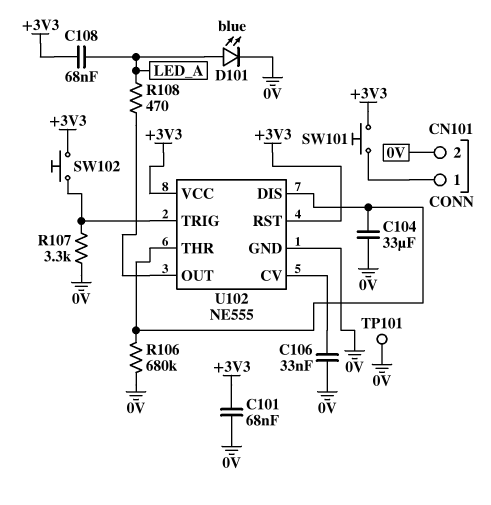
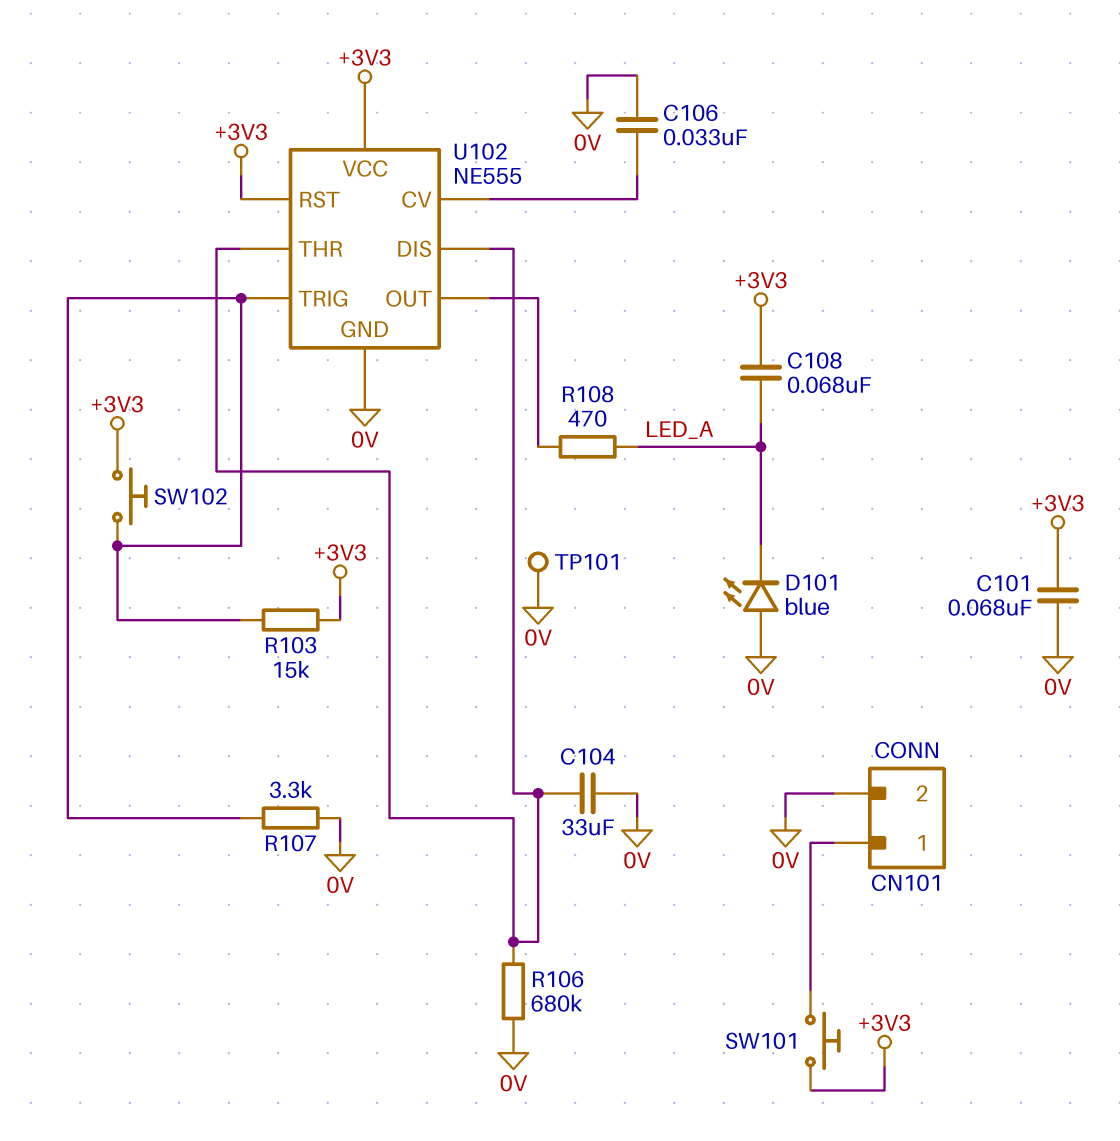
D101: LED blue (A LED_A, K 0V) -> LED blue (A 0V, K LED_A)
R103: none -> 15k (+3V3, U102/TRIG)

